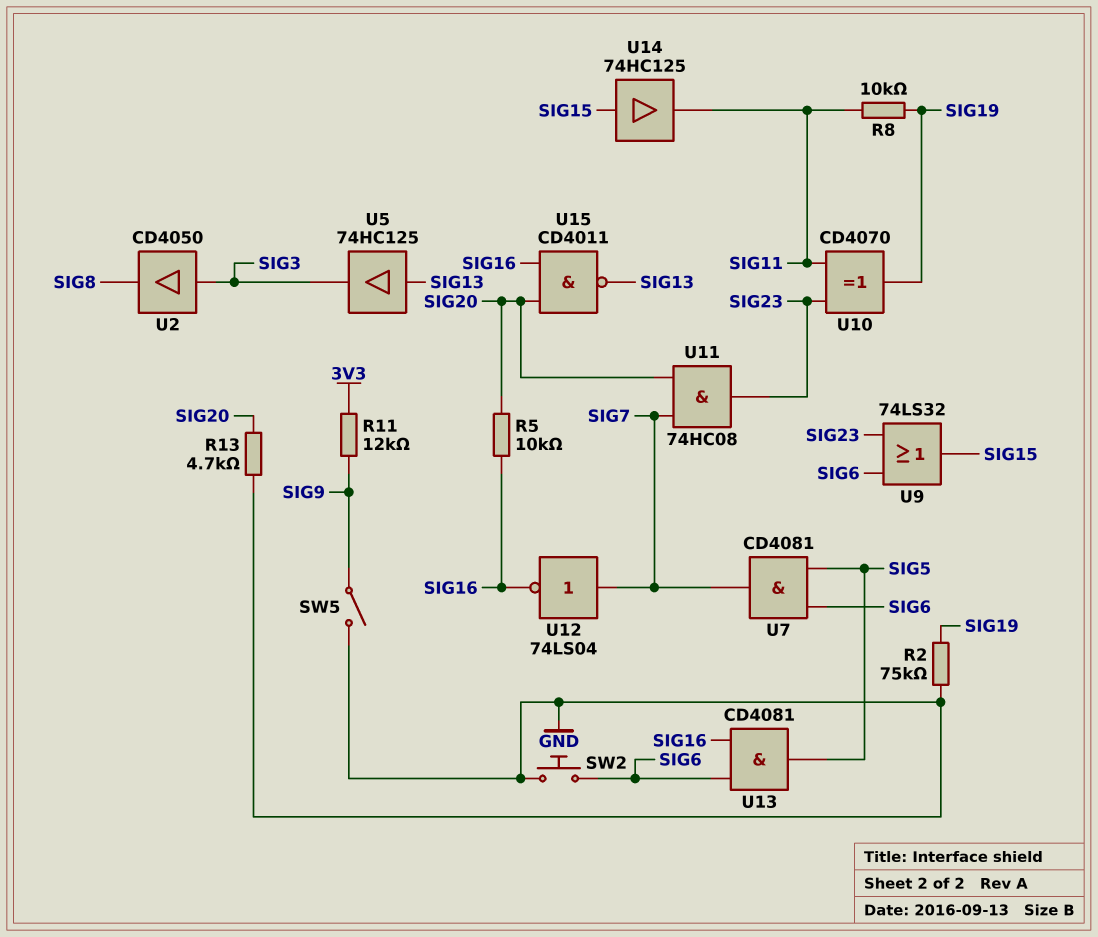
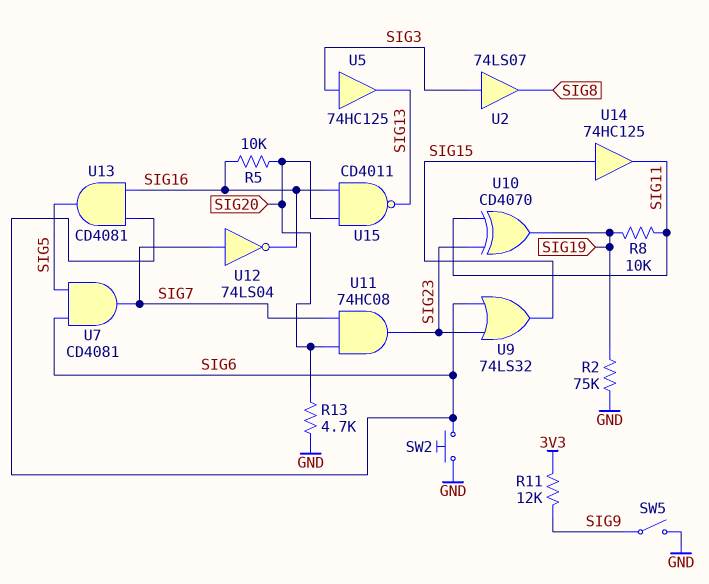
U2: buffer CD4050 (in SIG3, out SIG8) -> buffer 74LS07 (in SIG3, out SIG8)
U5: buffer 74HC125 (in SIG13, out SIG3) -> buffer 74HC125 (in SIG3, out SIG13)

